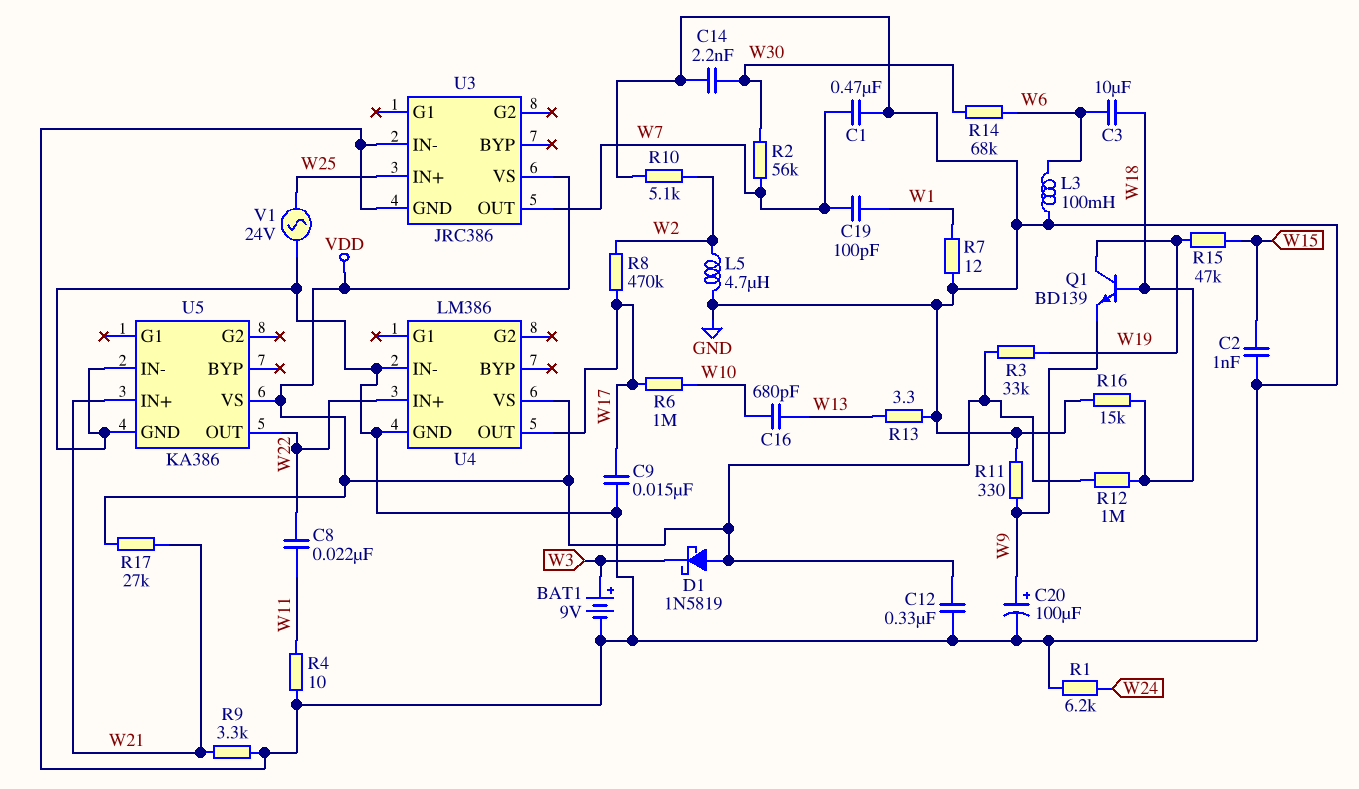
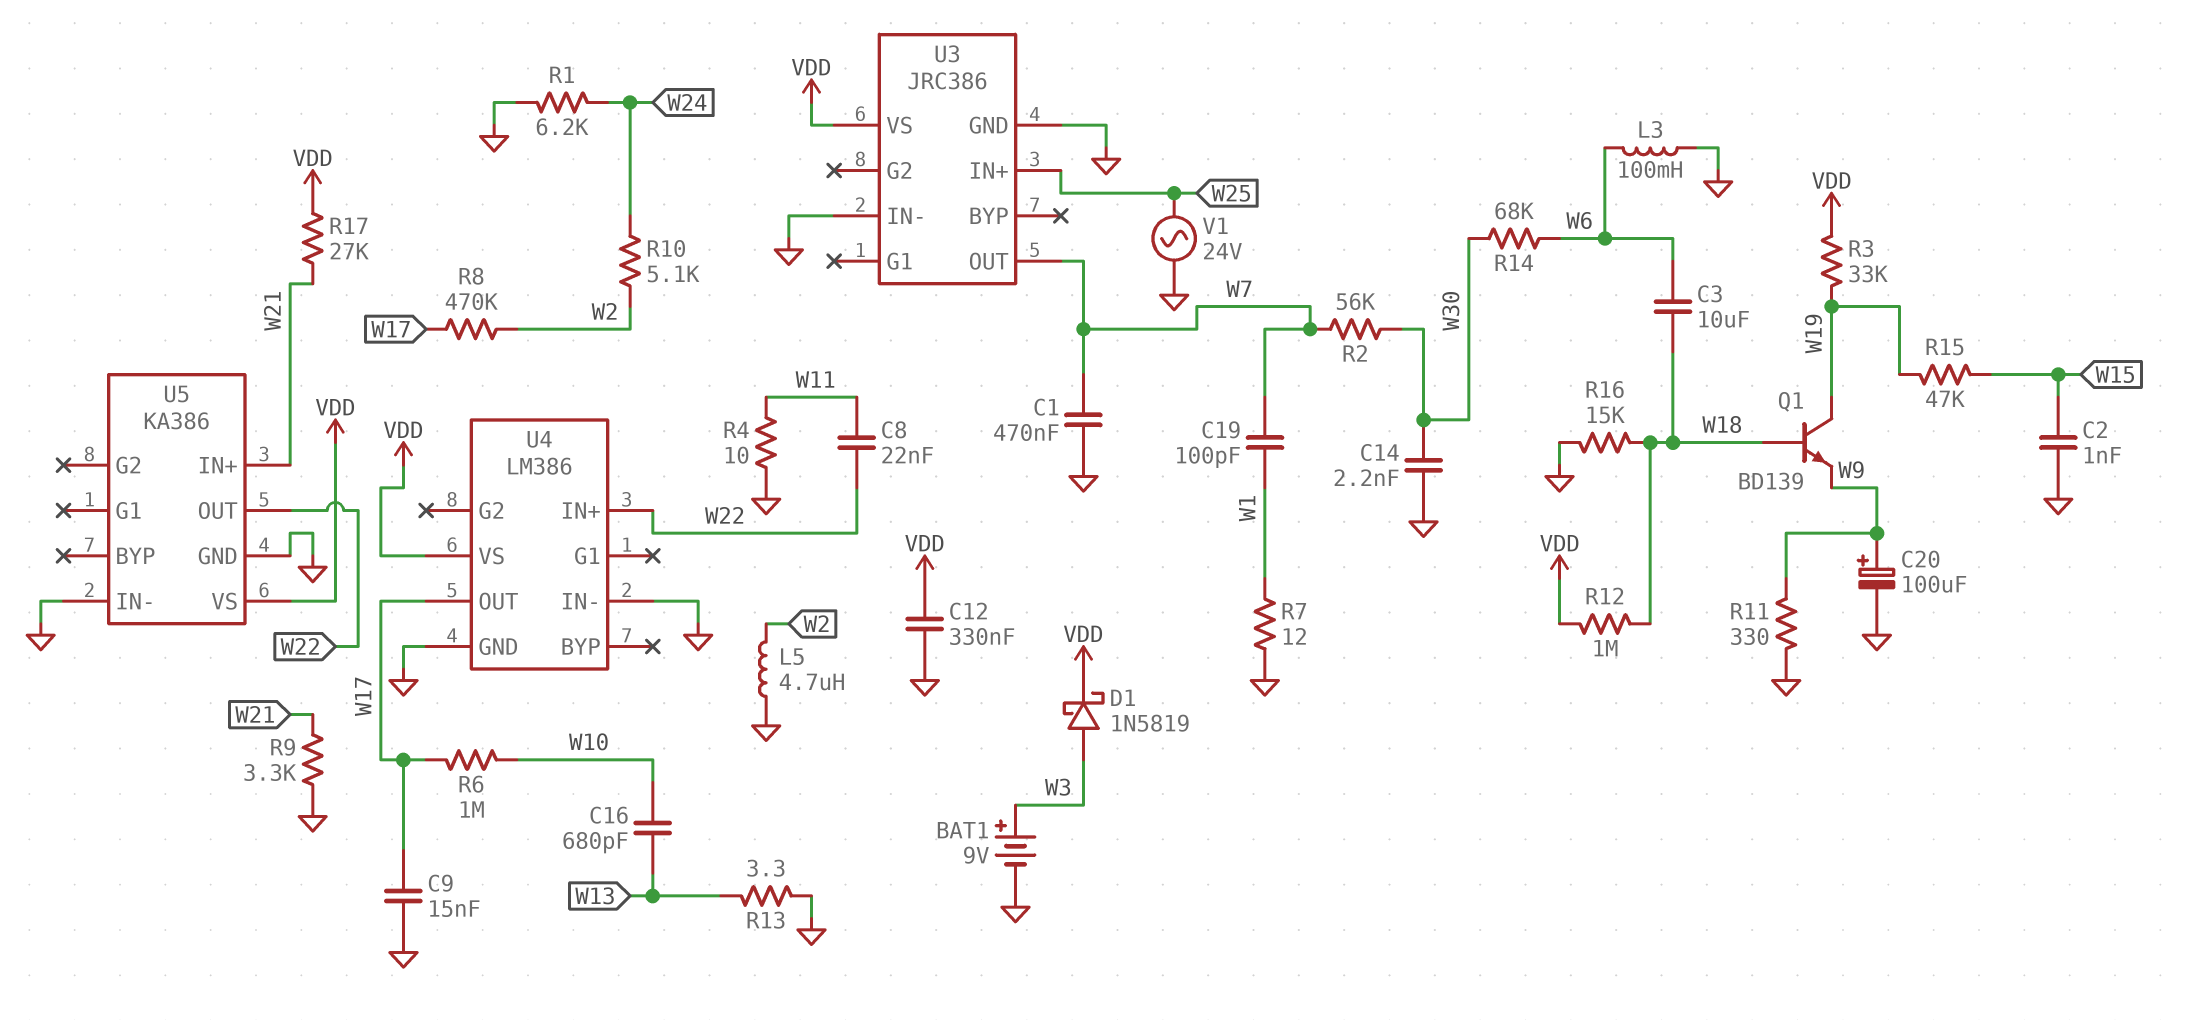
D1: schottky 1N5819 (A VDD, K W3) -> schottky 1N5819 (A W3, K VDD)
R10: 5.1k (GND, W2) -> 5.1k (W2, W24)

